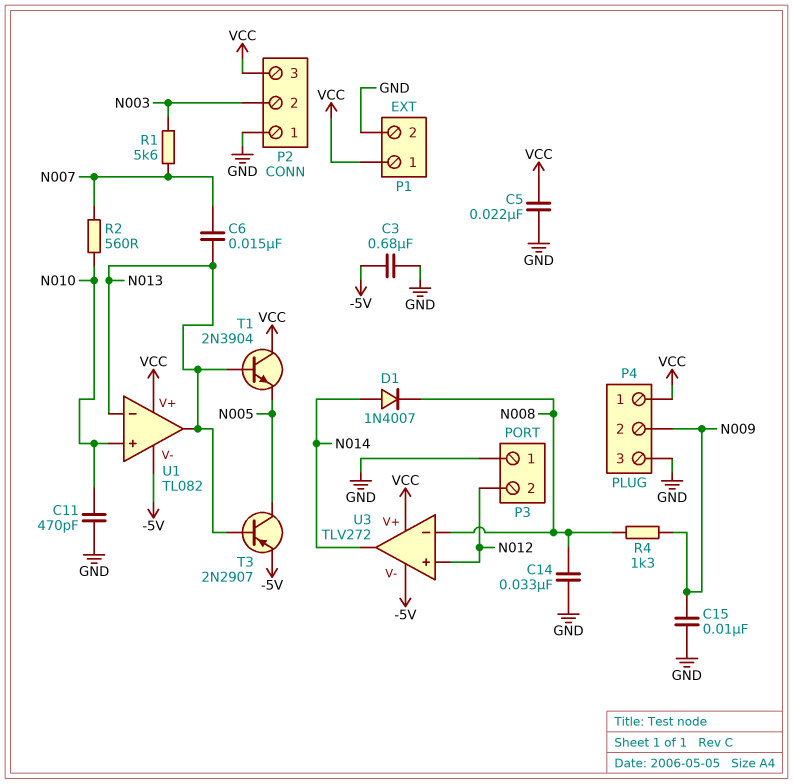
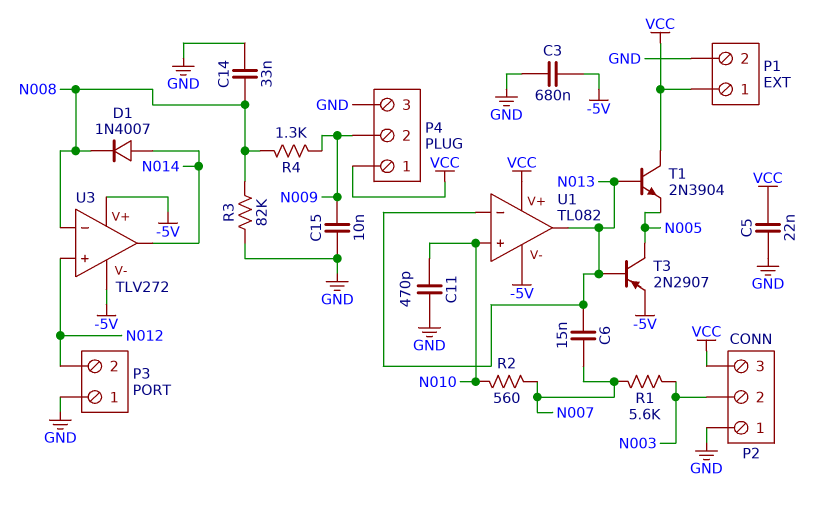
R3: none -> 82k (GND, N008)
U3 pin V+: VCC -> -5V

